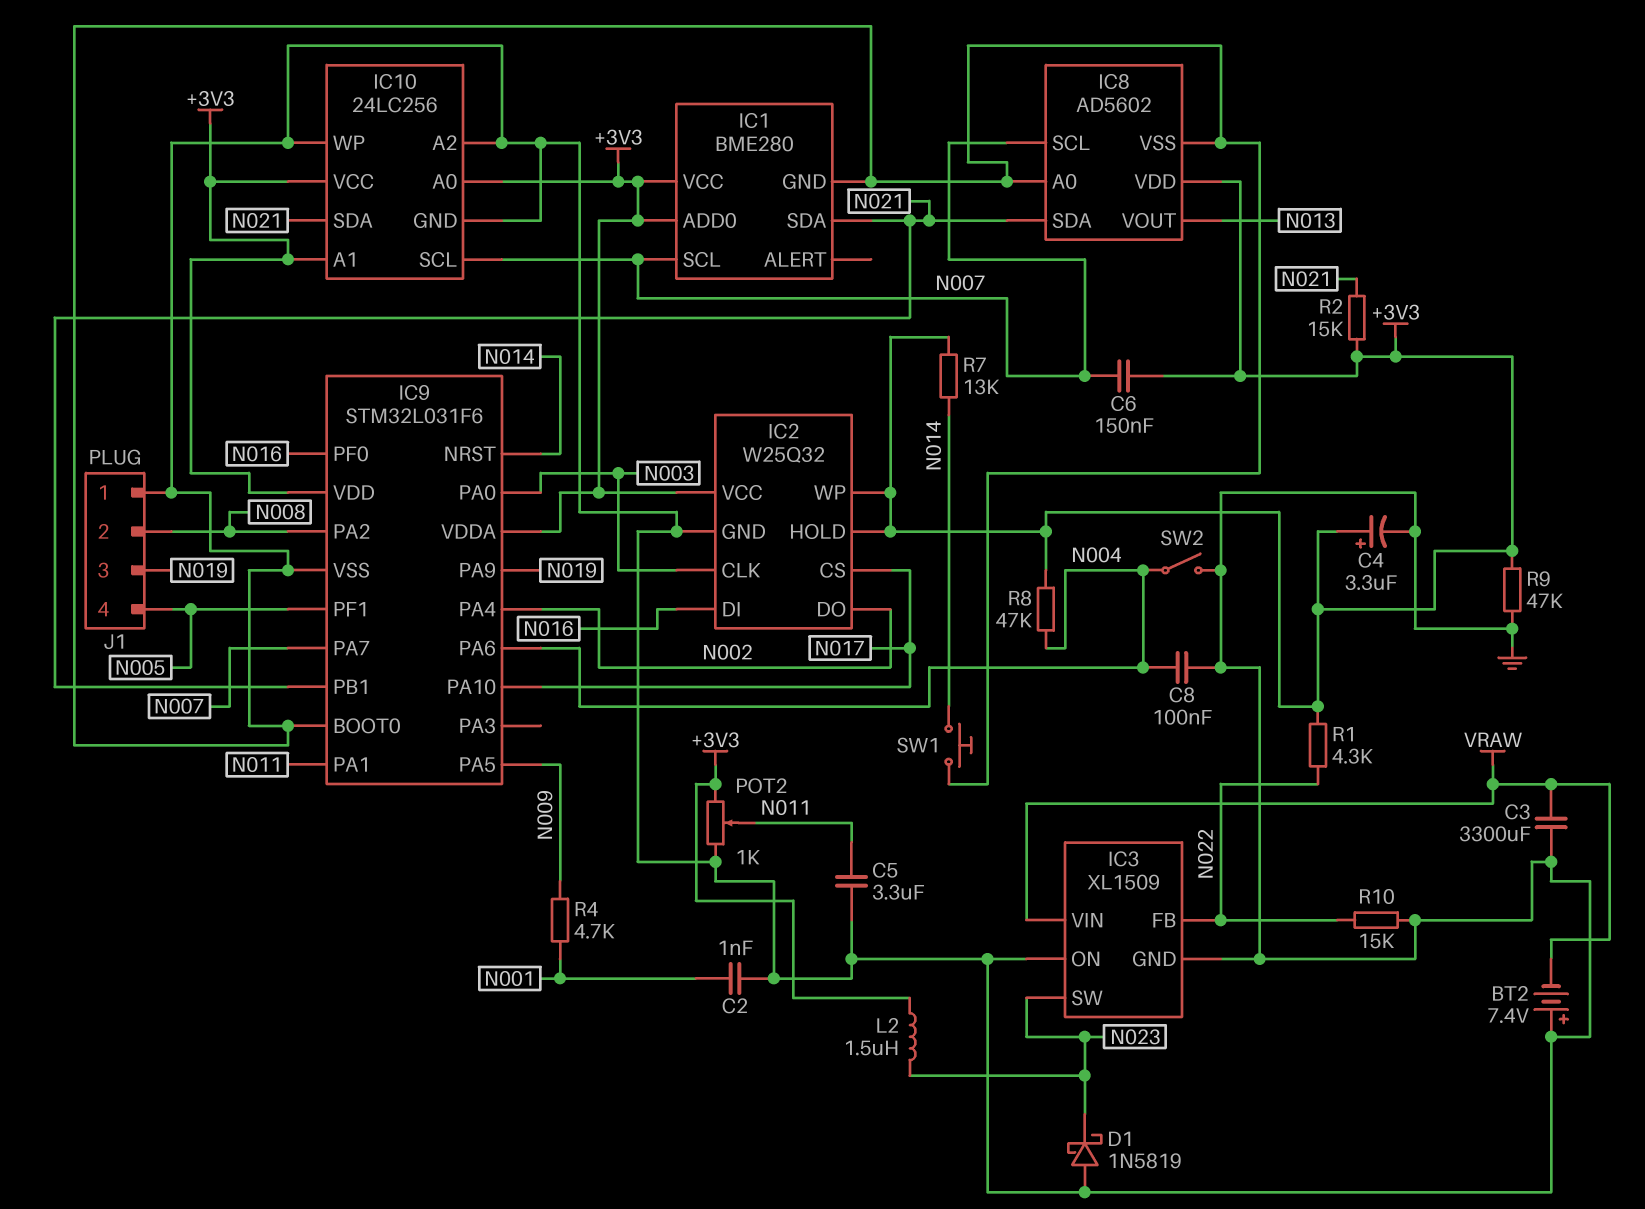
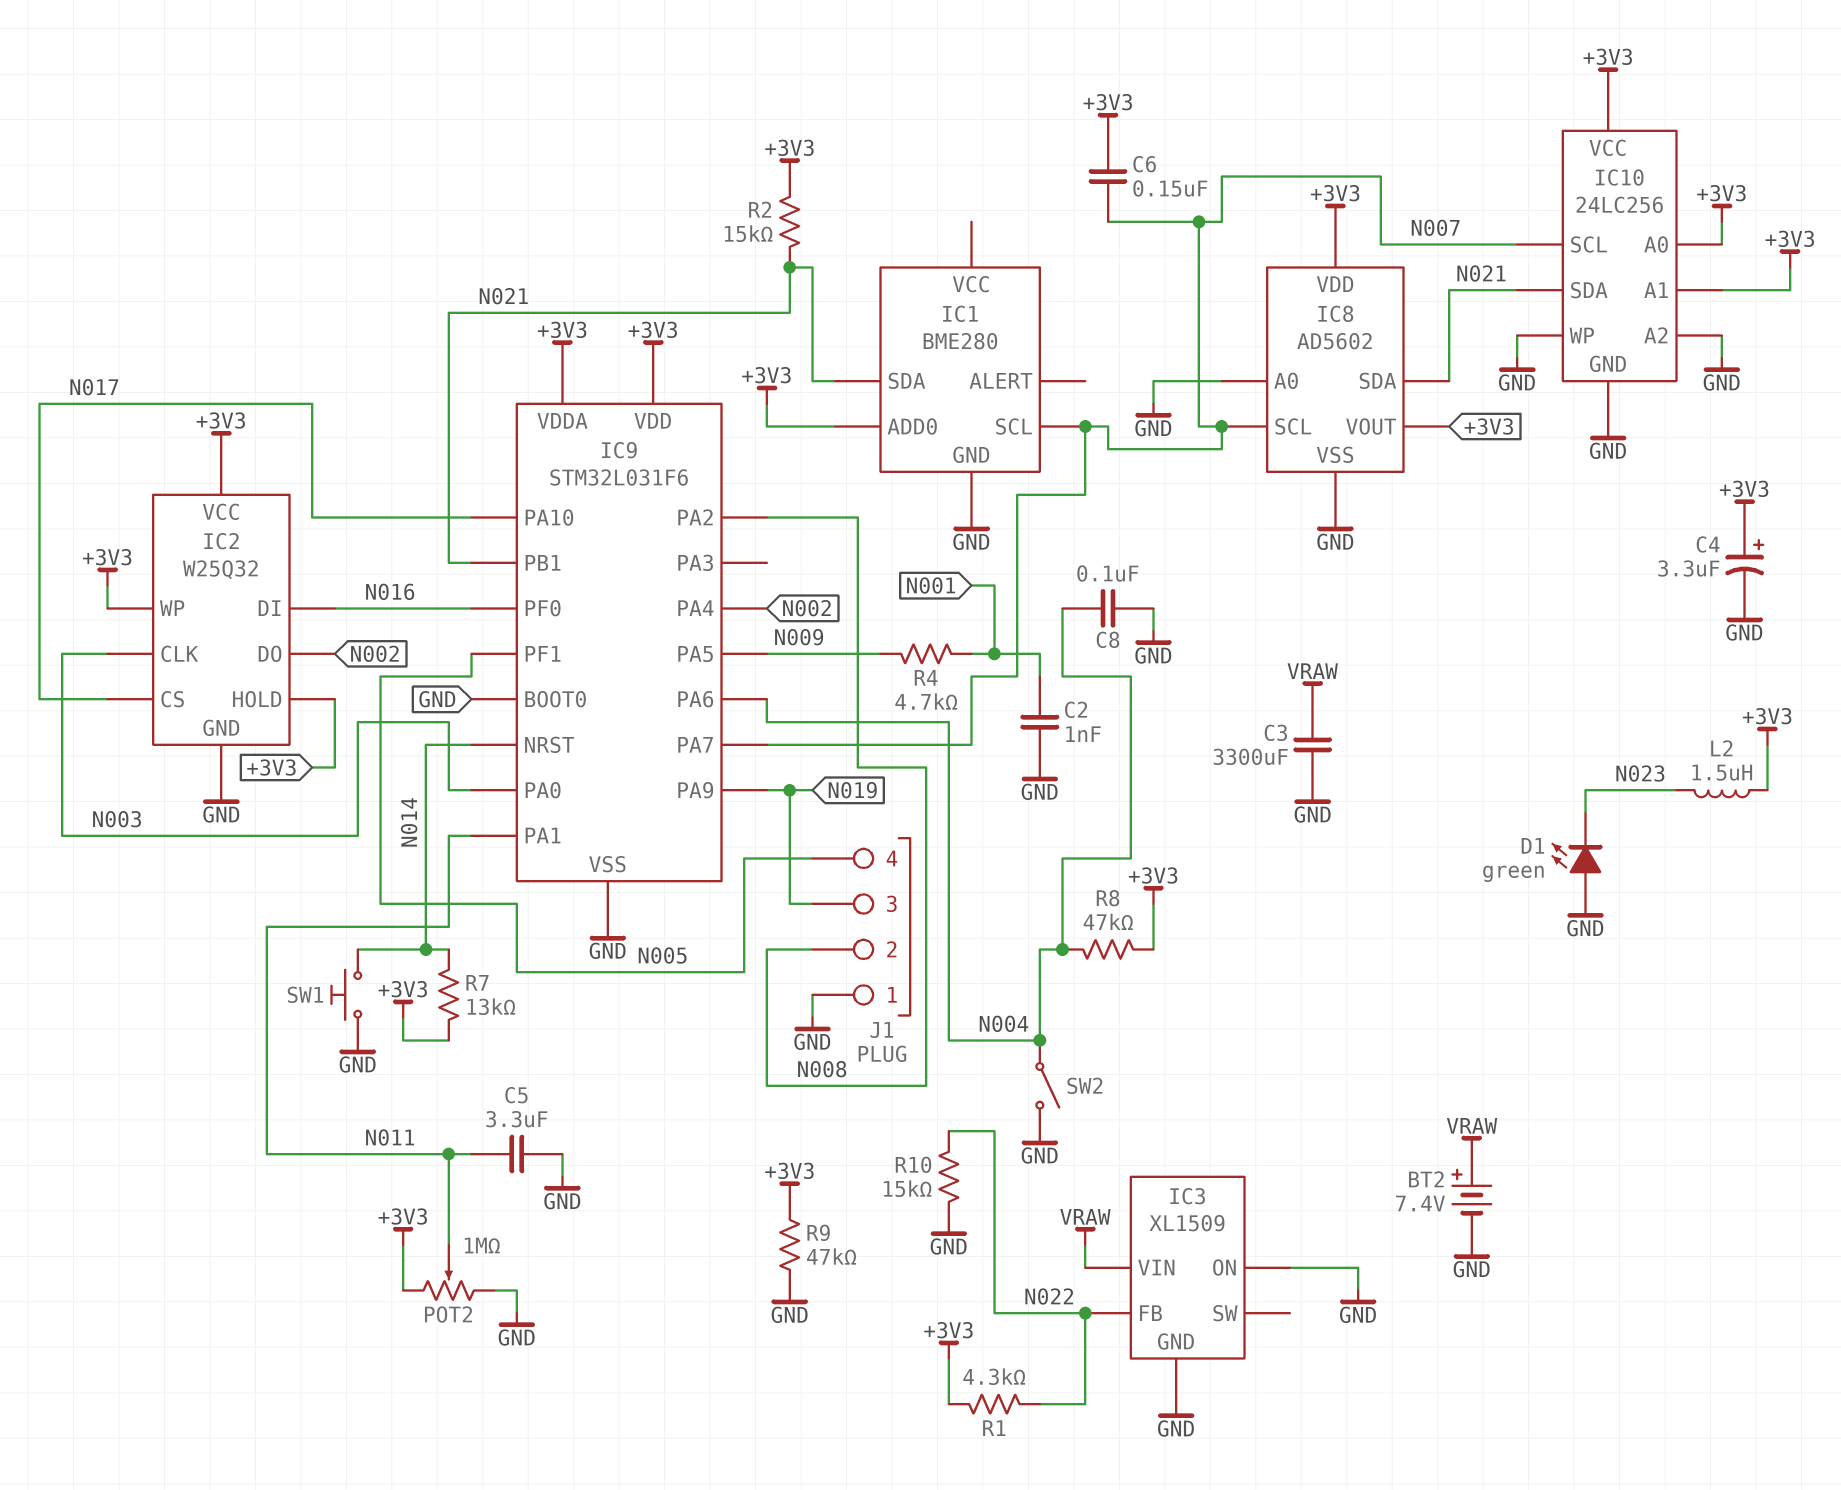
BT2: 7.4V (plus GND, minus VRAW) -> 7.4V (plus VRAW, minus GND)
D1: schottky 1N5819 (A GND, K N023) -> LED green (A GND, K N023)
IC1 pin VCC: +3V3 -> none
IC3 pin SW: N023 -> none
IC8 pin VOUT: N013 -> +3V3
POT2: 1k (+3V3, GND, wiper N011) -> 1M (+3V3, GND, wiper N011)

